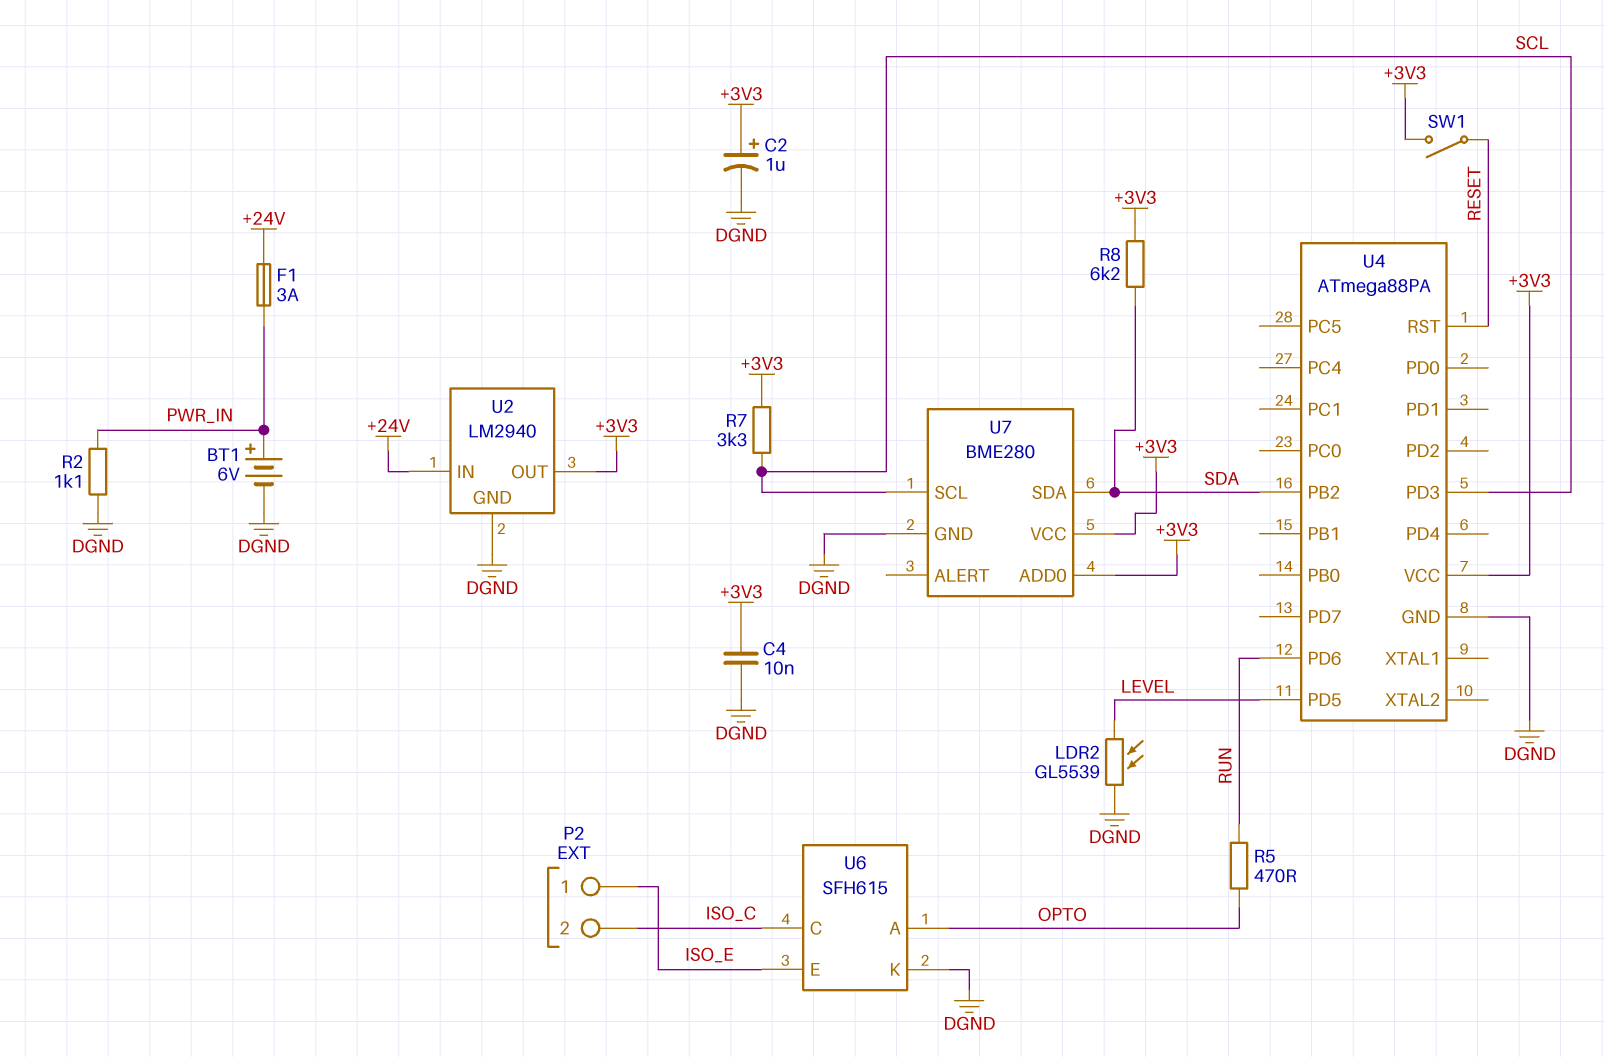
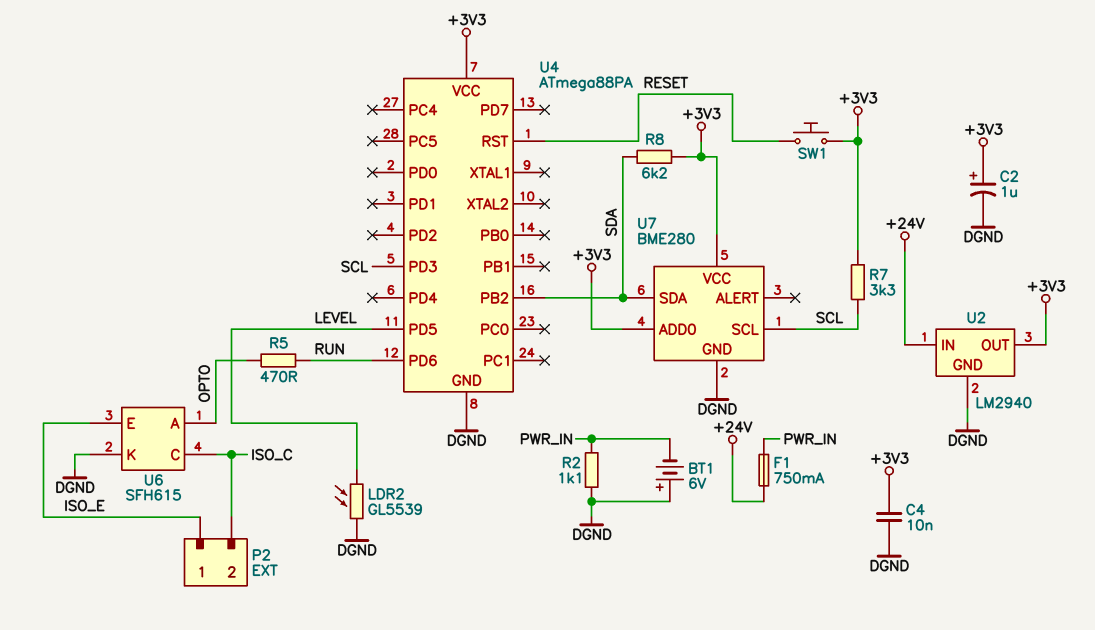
BT1: 6V (plus PWR_IN, minus DGND) -> 6V (plus DGND, minus PWR_IN)
F1: 3A (+24V, PWR_IN) -> 750mA (+24V, PWR_IN)
SW1: switch (+3V3, RESET) -> button (+3V3, RESET)

